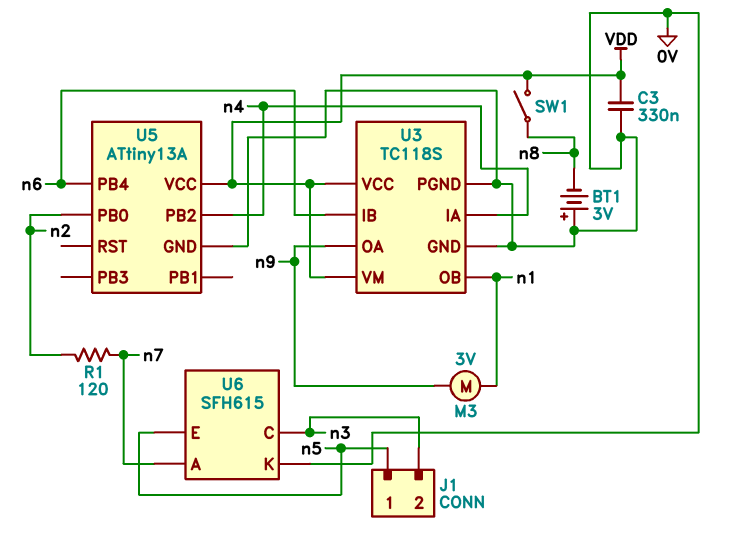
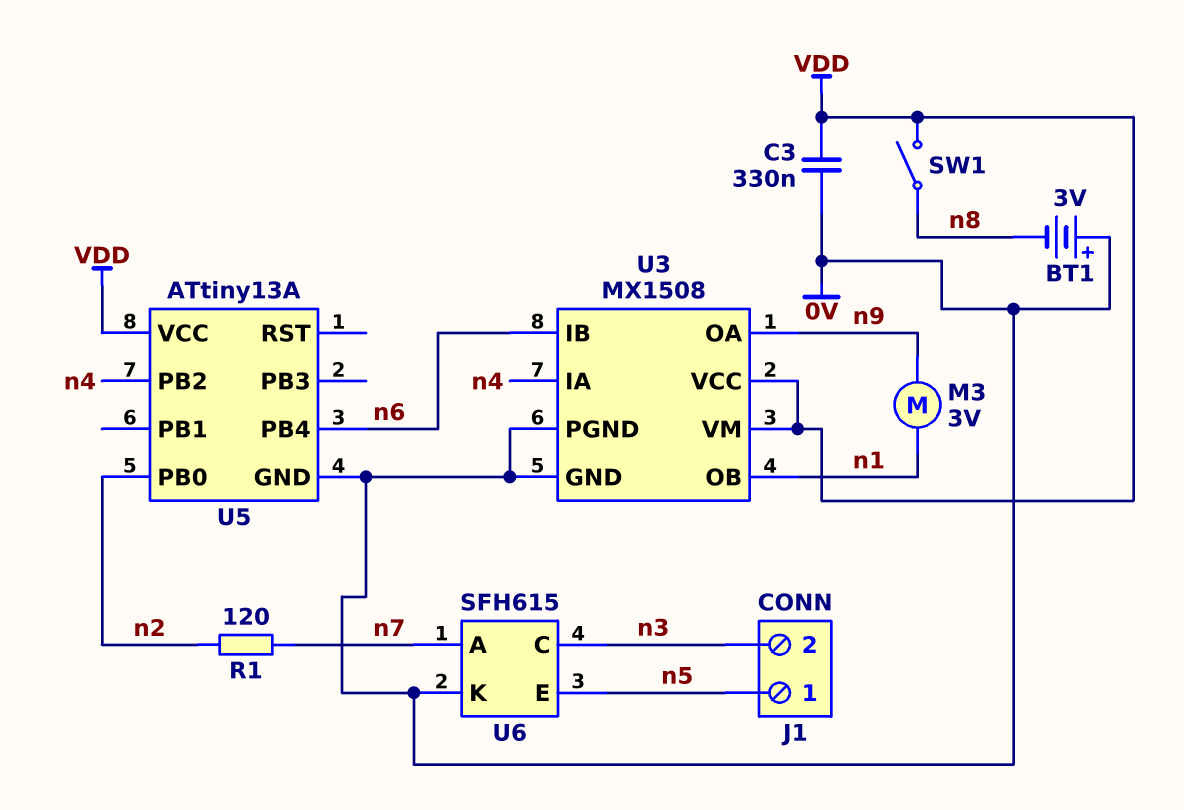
U3: TC118S -> MX1508

